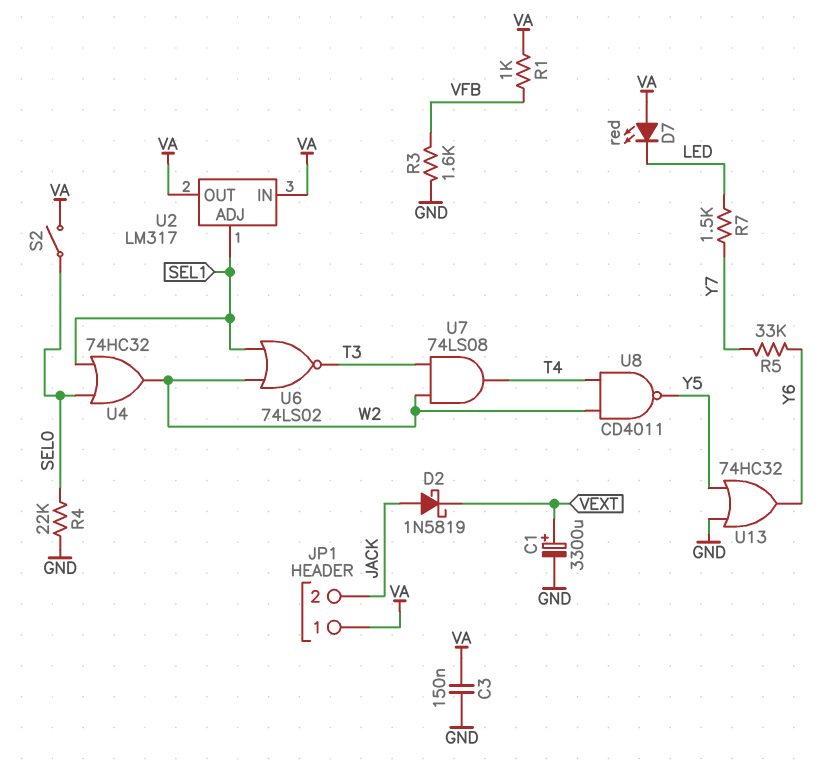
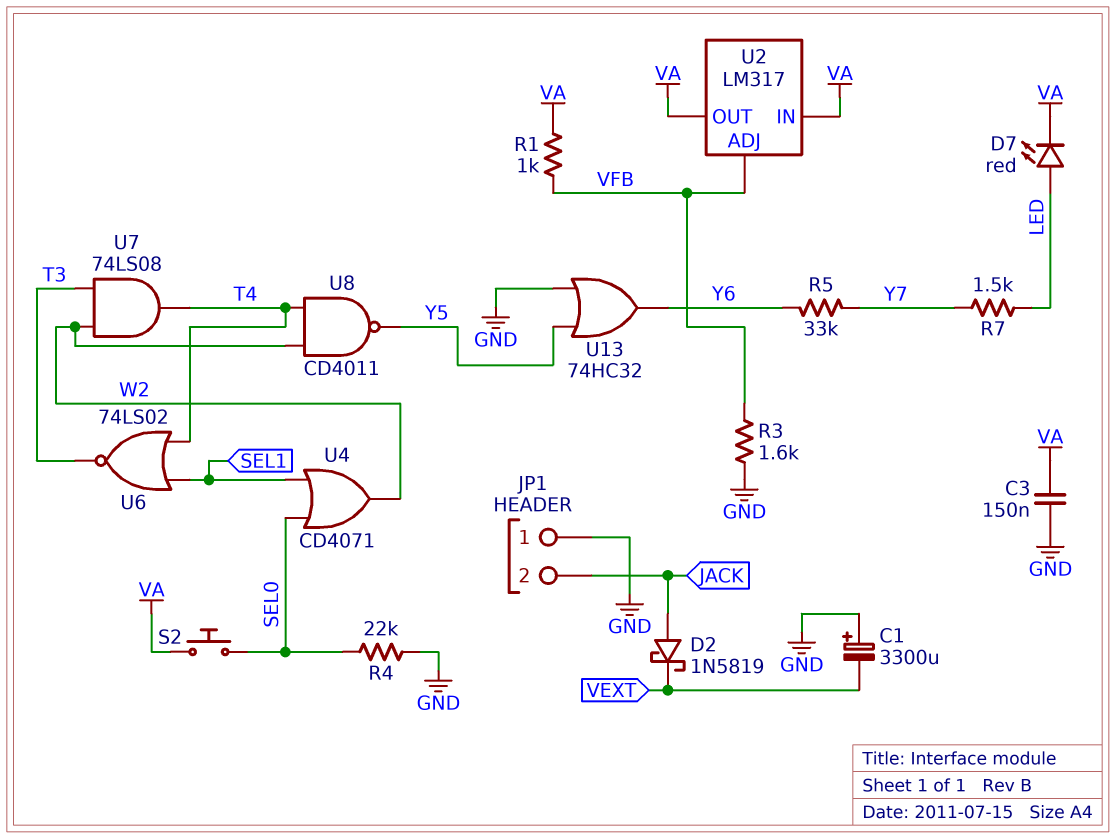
C1: 3300uF (plus VEXT, minus GND) -> 3300uF (plus GND, minus VEXT)
D7: LED red (A VA, K LED) -> LED red (A LED, K VA)
JP1 pin 1: VA -> GND
S2: switch (SEL0, VA) -> button (SEL0, VA)
U2 pin ADJ: SEL1 -> VFB
U4: OR 74HC32 (in SEL0, in SEL1, out W2) -> OR CD4071 (in SEL0, in SEL1, out W2)
U6: NOR 74LS02 (in SEL1, in W2, out T3) -> NOR 74LS02 (in SEL1, in T4, out T3)

